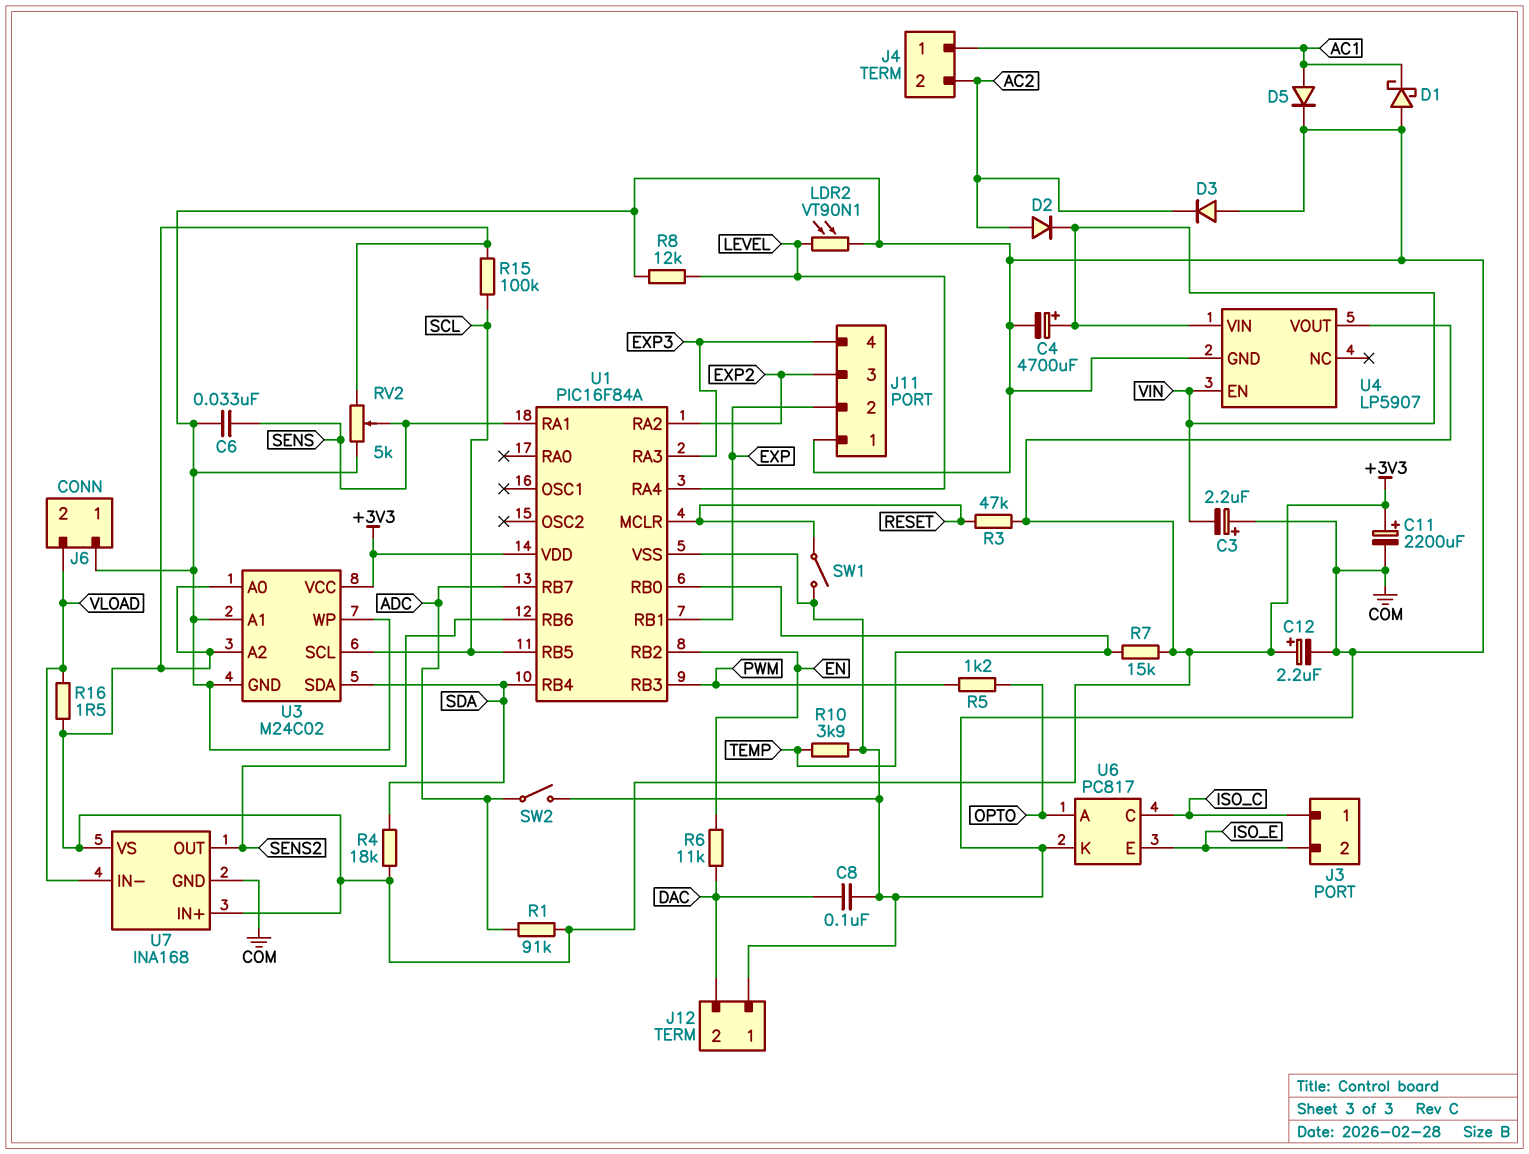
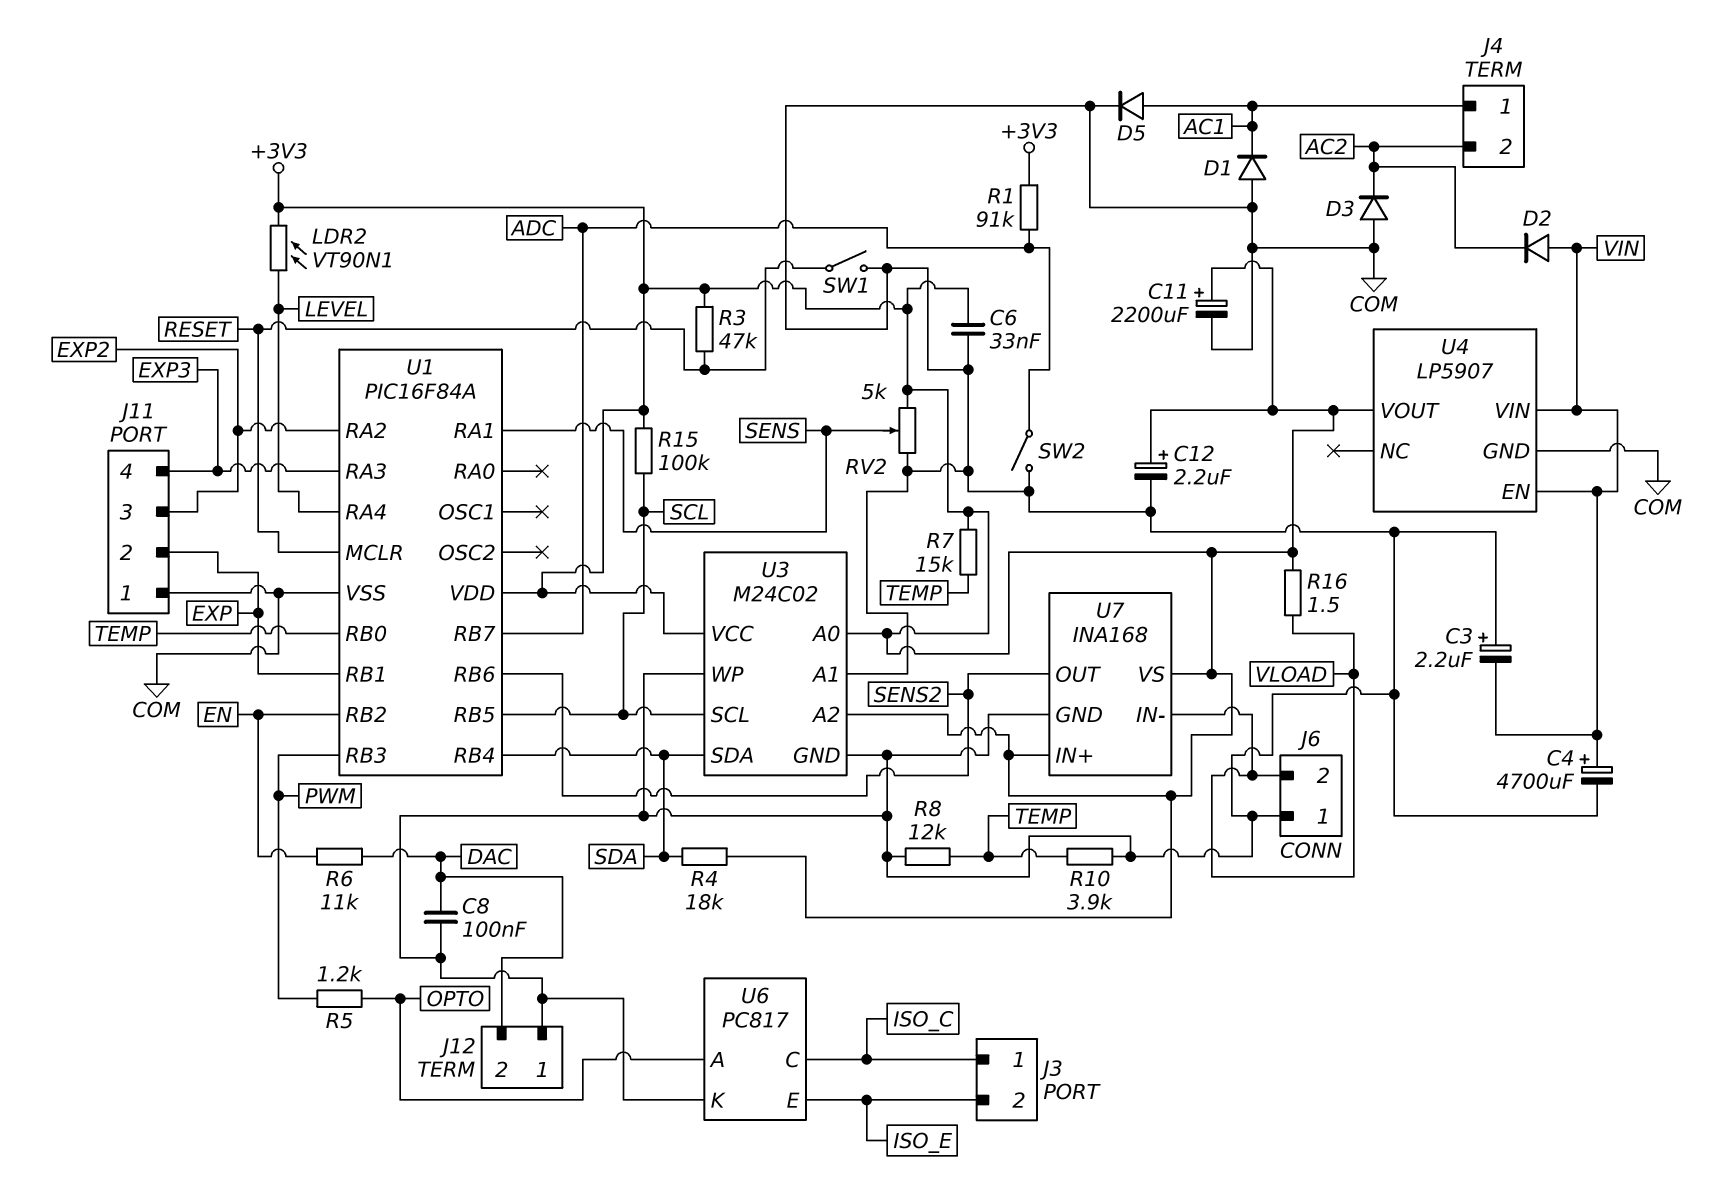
C6: 33nF (COM, SENS) -> 33nF (+3V3, COM)
D1: schottky (A COM, K AC1) -> diode (A COM, K AC1)
D2: diode (A AC2, K VIN) -> diode (A VIN, K AC2)
LDR2: VT90N1 (COM, LEVEL) -> VT90N1 (+3V3, LEVEL)
R8: 12k (COM, LEVEL) -> 12k (COM, TEMP)

